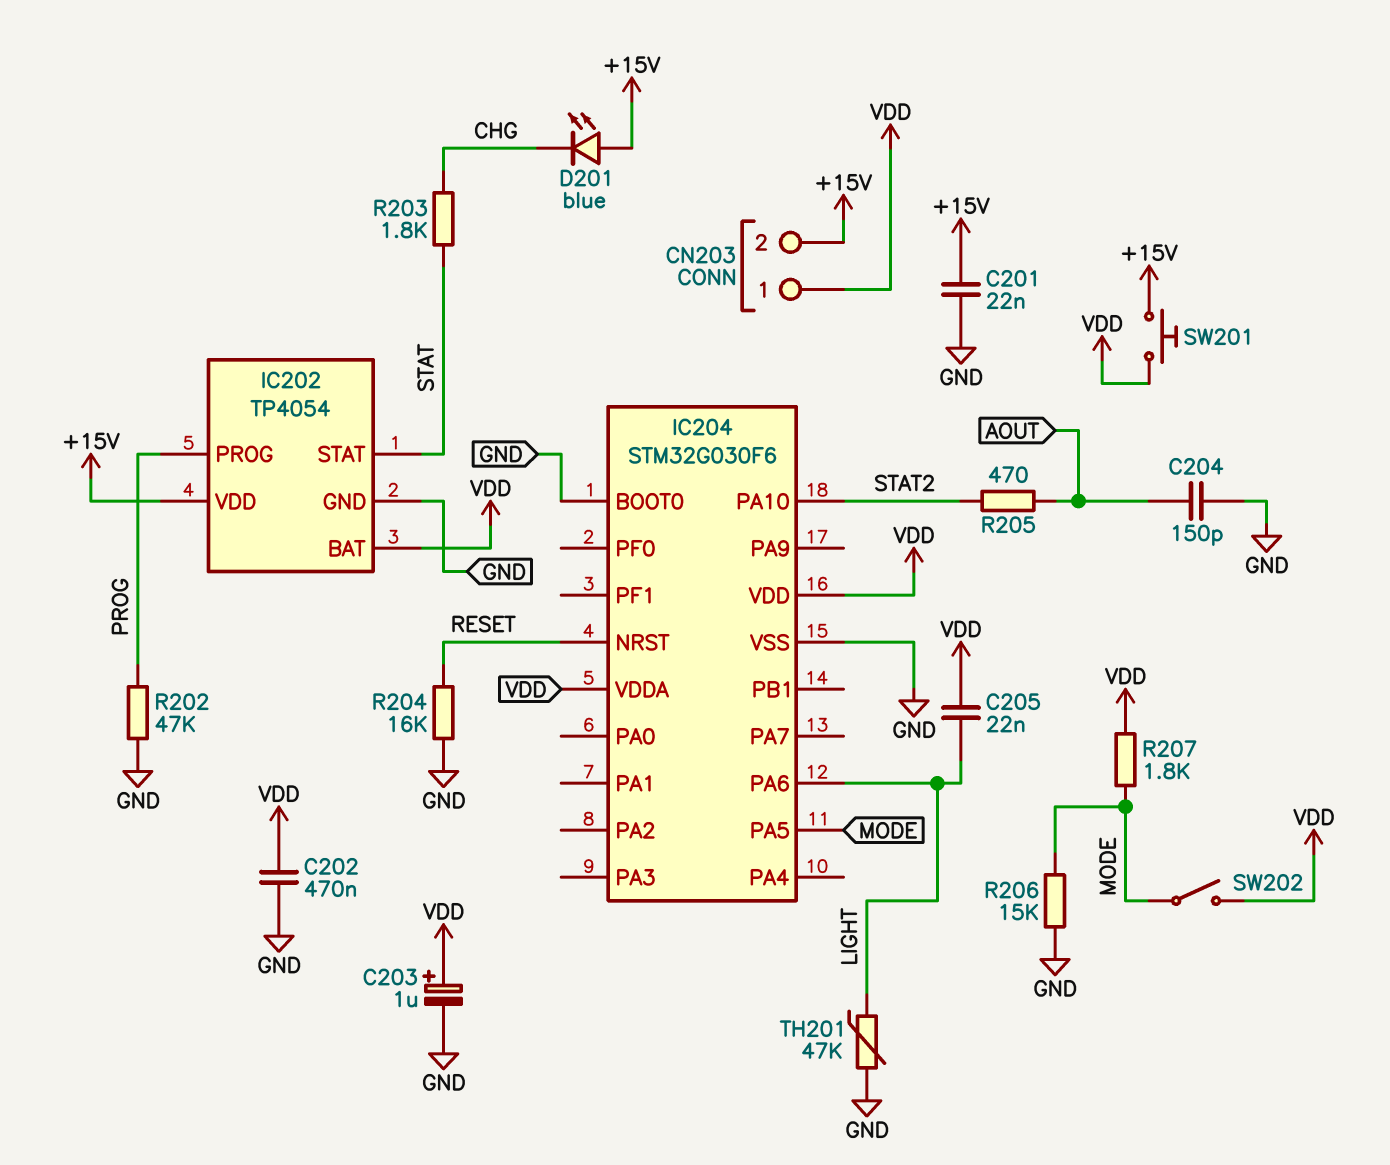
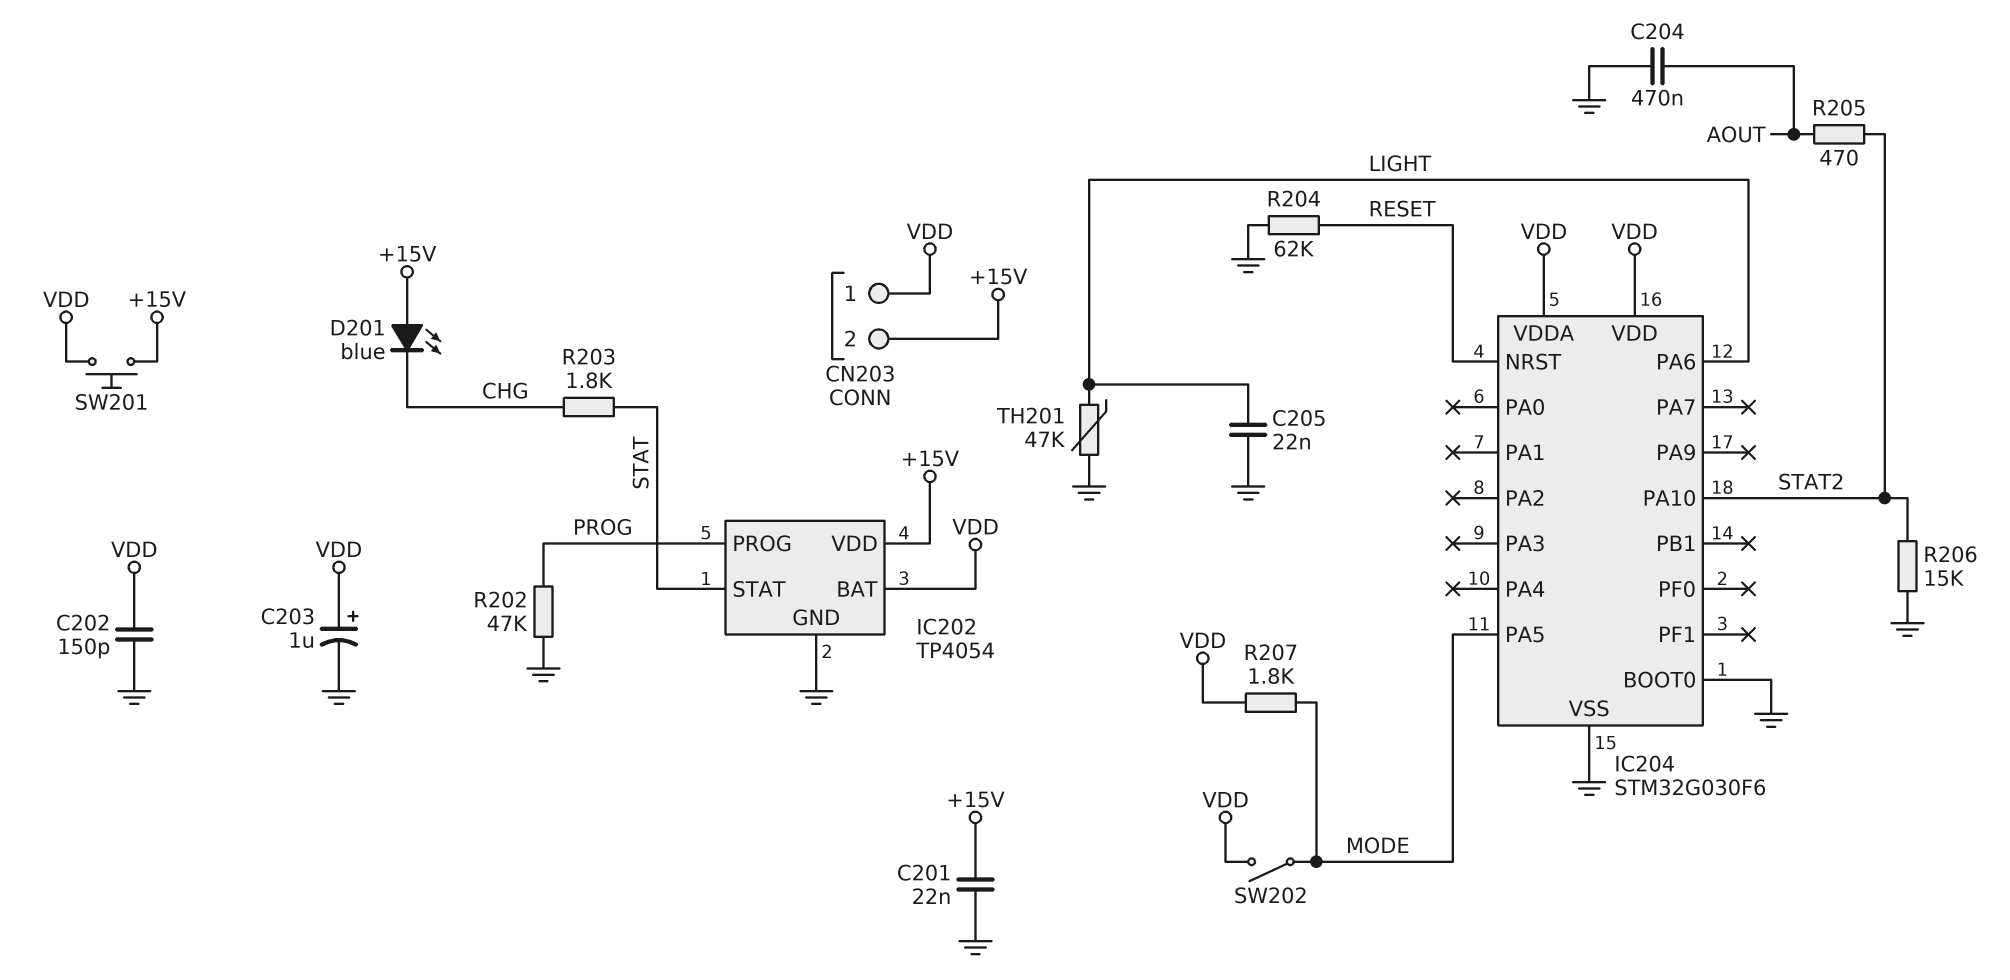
C202: 470nF (GND, VDD) -> 150pF (GND, VDD)
C204: 150pF (AOUT, GND) -> 470nF (AOUT, GND)
C205: 22nF (LIGHT, VDD) -> 22nF (GND, LIGHT)
R204: 16k (GND, RESET) -> 62k (GND, RESET)
R206: 15k (GND, MODE) -> 15k (GND, STAT2)

